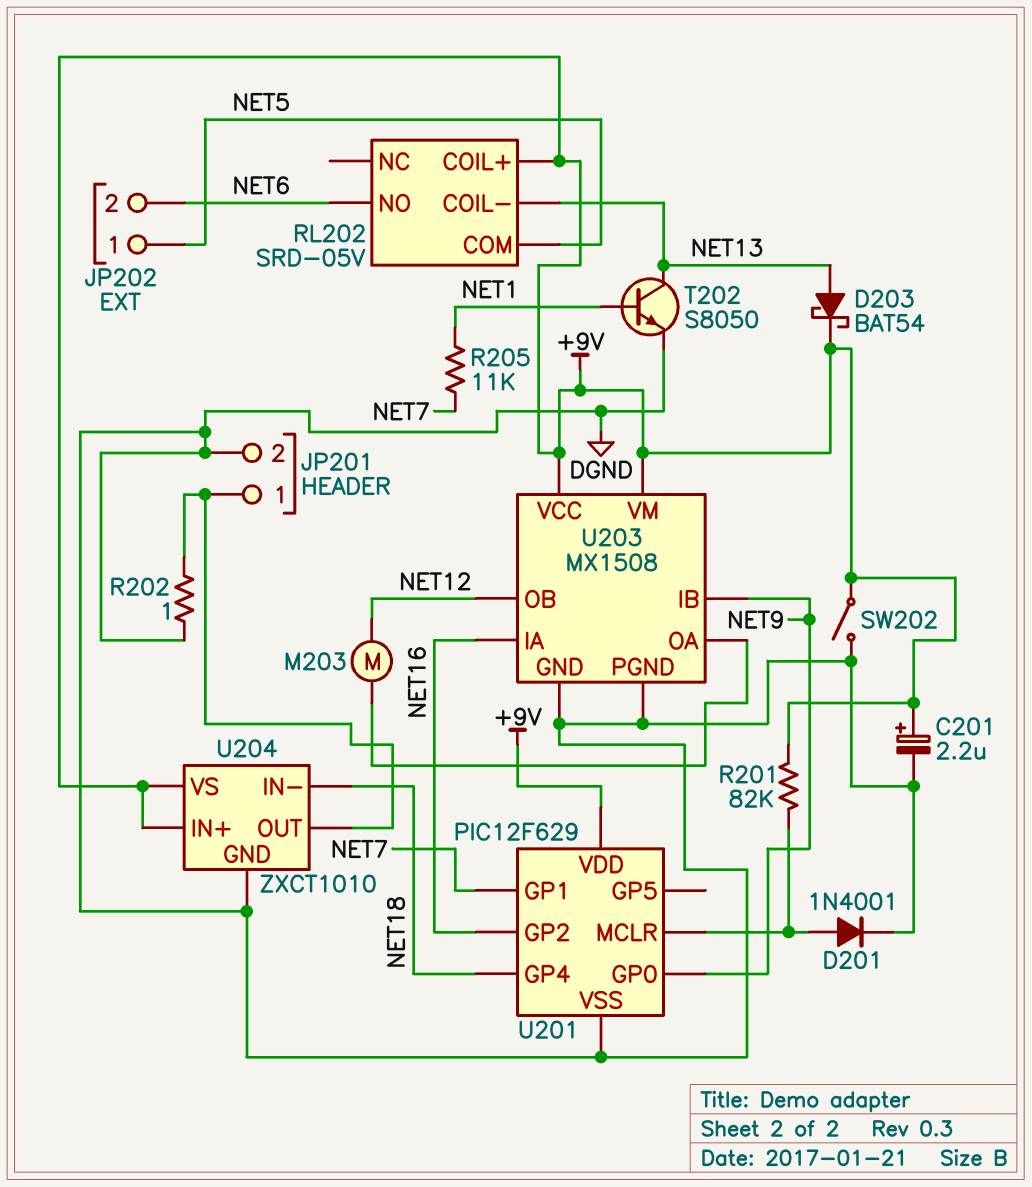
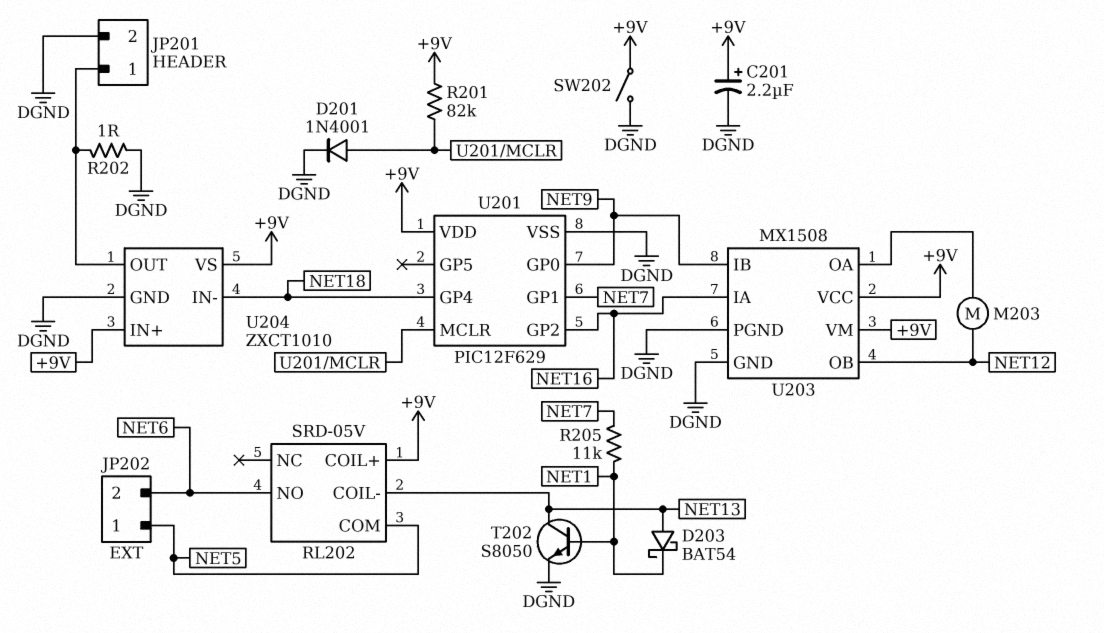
D203: schottky BAT54 (A NET13, K +9V) -> schottky BAT54 (A NET13, K NET1)

